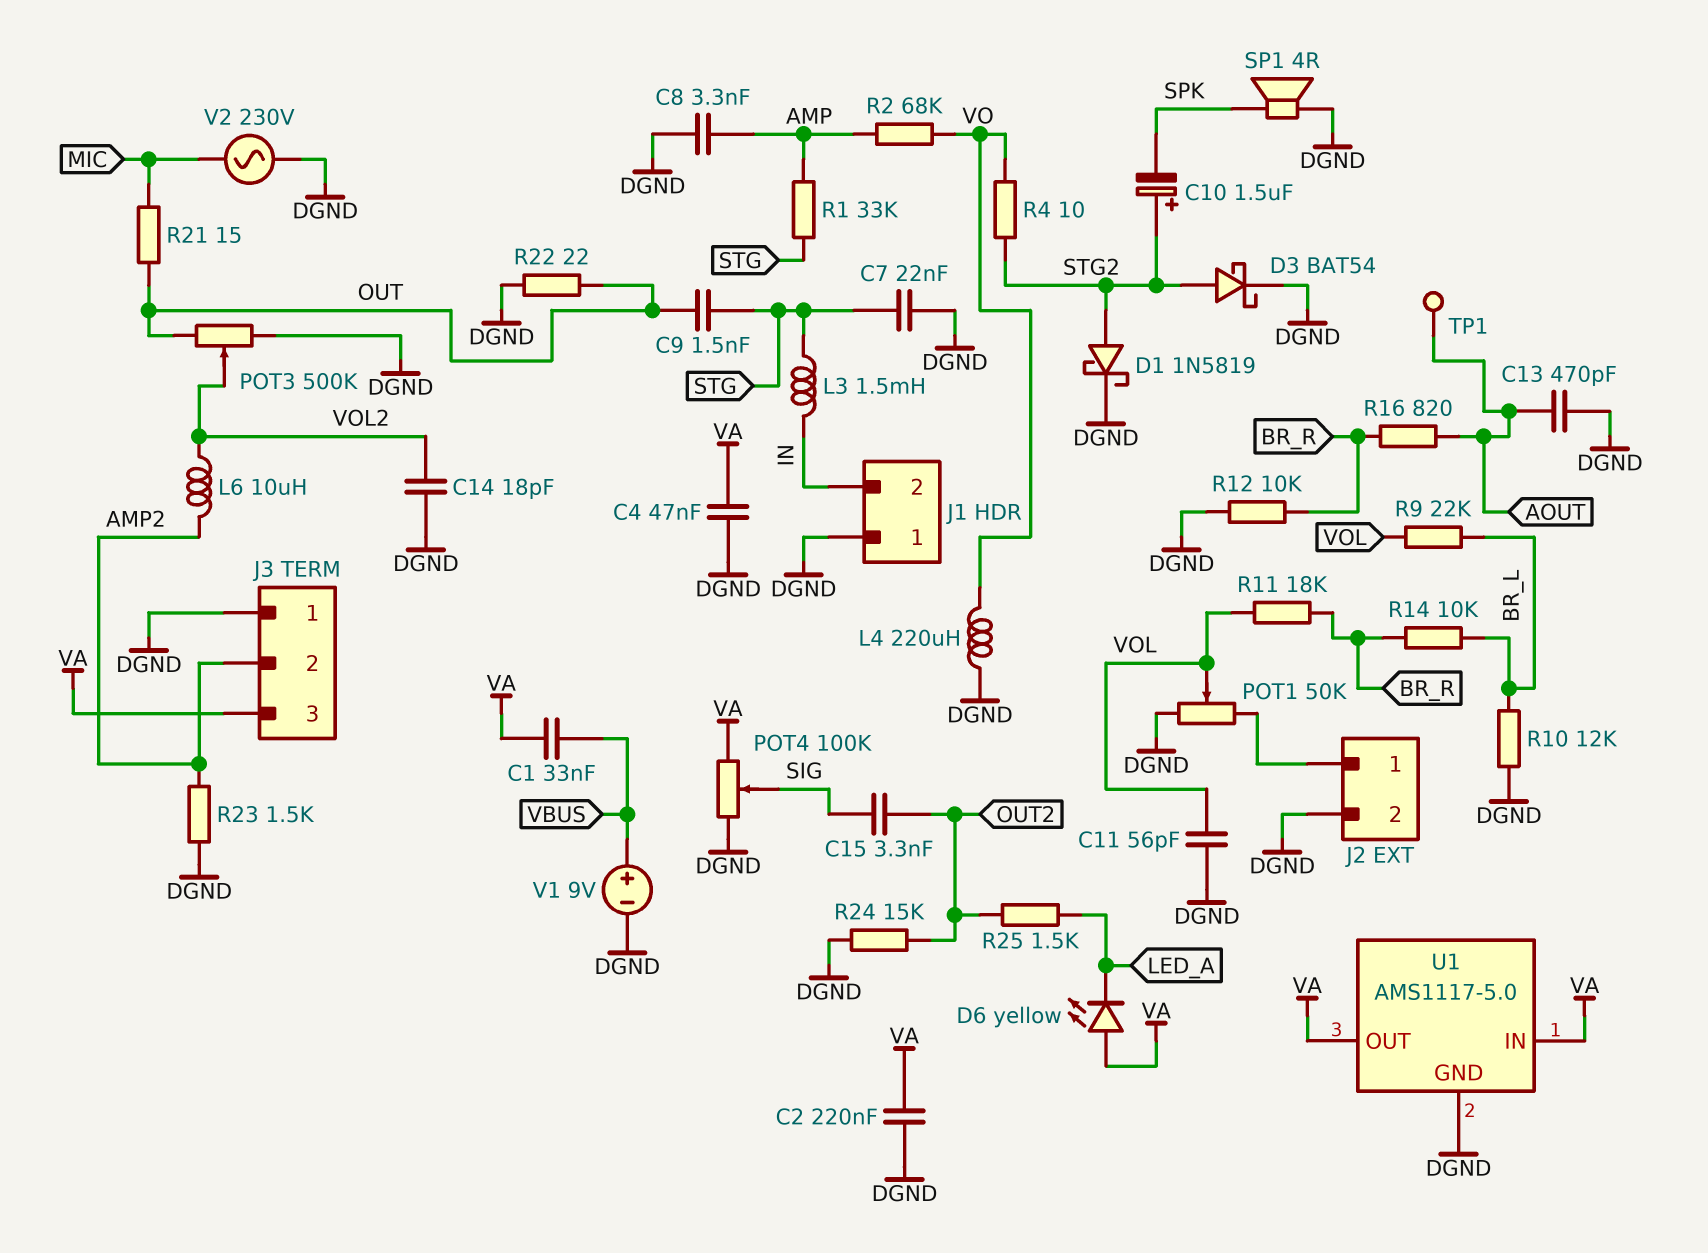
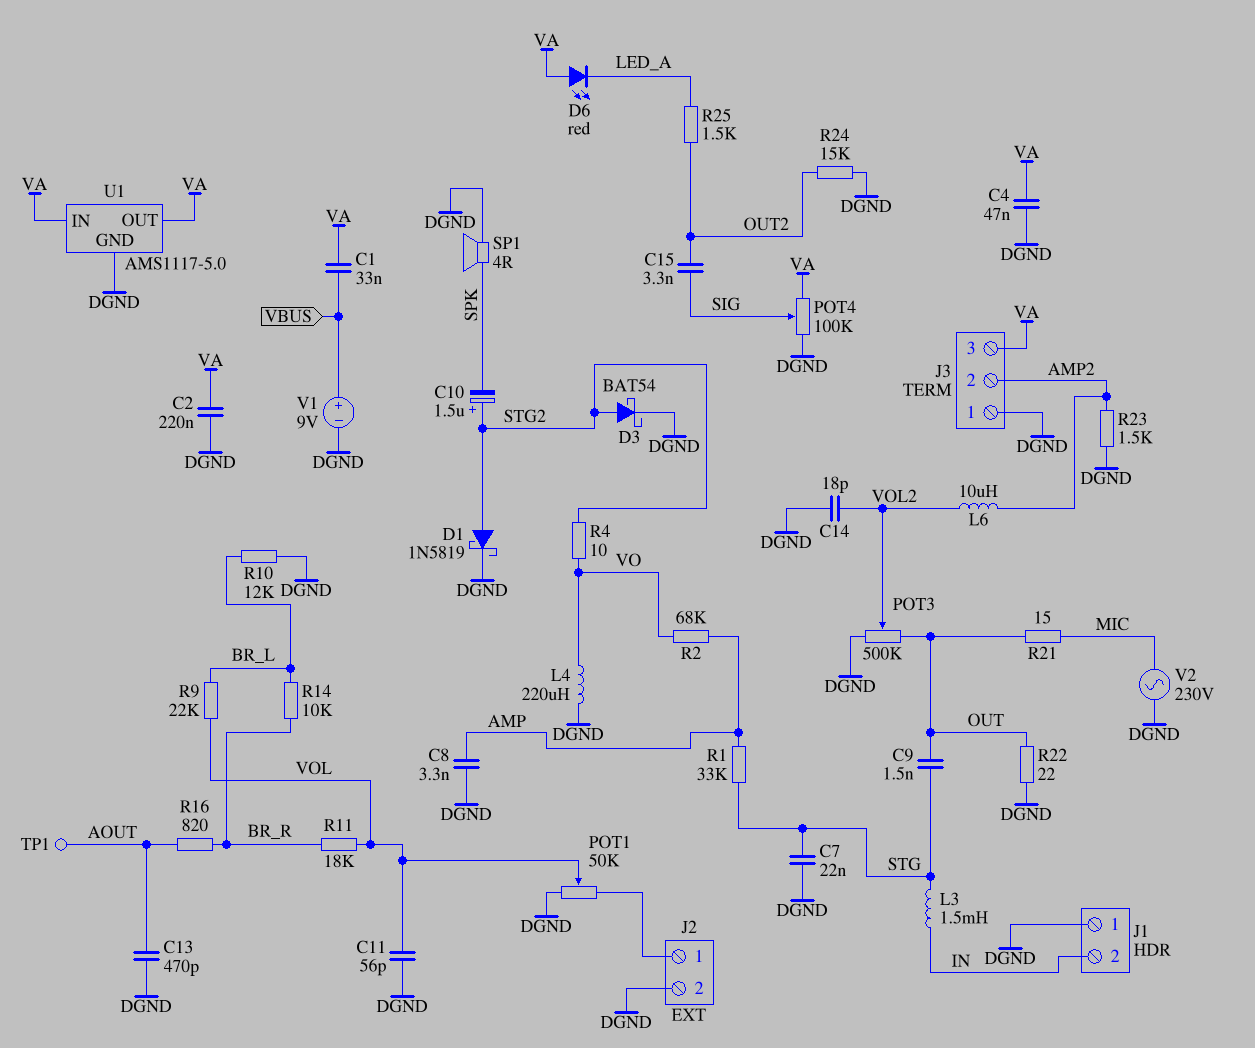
D6: LED yellow (A VA, K LED_A) -> LED red (A VA, K LED_A)
R12: 10k (BR_R, DGND) -> none

